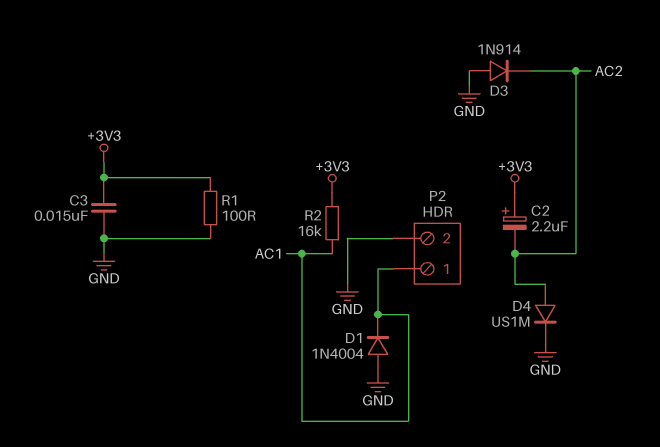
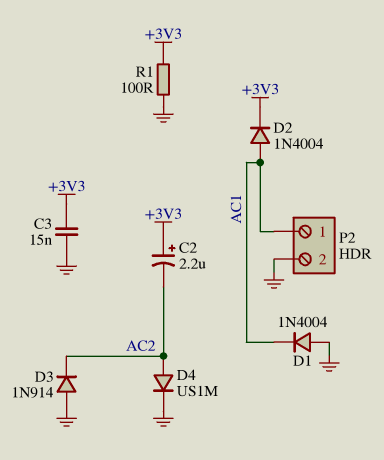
D2: none -> diode 1N4004 (A AC1, K +3V3)
R2: 16k (+3V3, AC1) -> none

